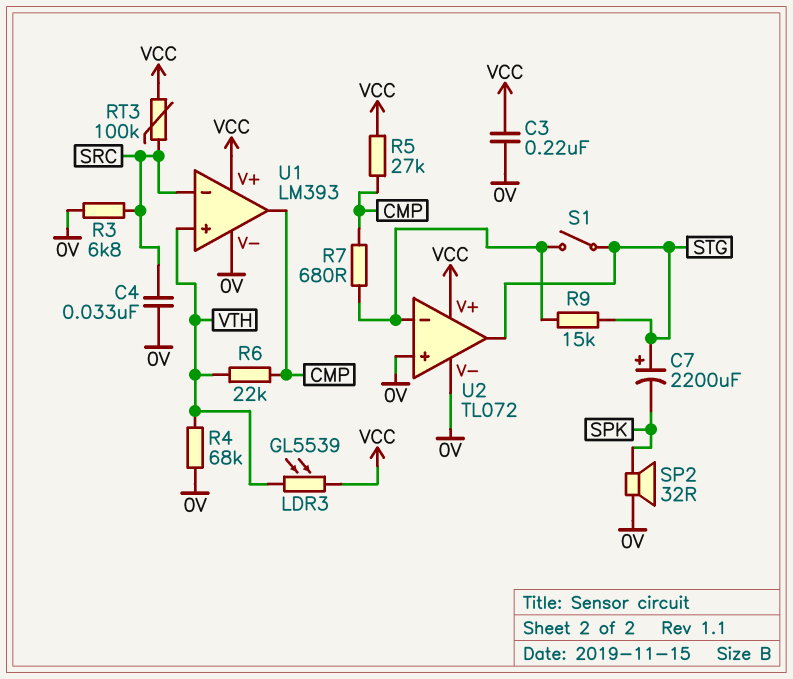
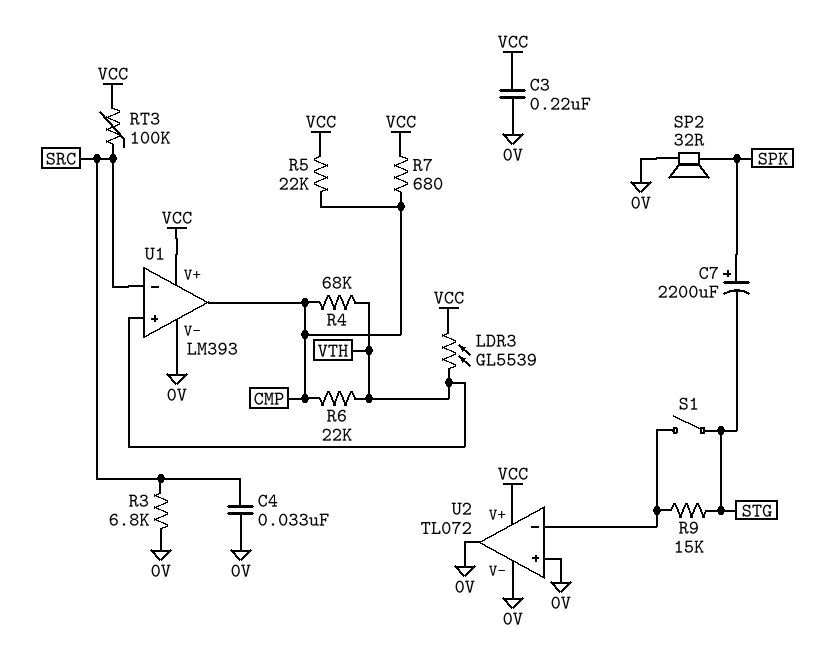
C7: 2200uF (plus STG, minus SPK) -> 2200uF (plus SPK, minus STG)
R4: 68k (0V, VTH) -> 68k (CMP, VTH)
R5: 27k (CMP, VCC) -> 22k (CMP, VCC)
R7: 680 (CMP, U2/in-) -> 680 (CMP, VCC)
U2 pin out: STG -> 0V

